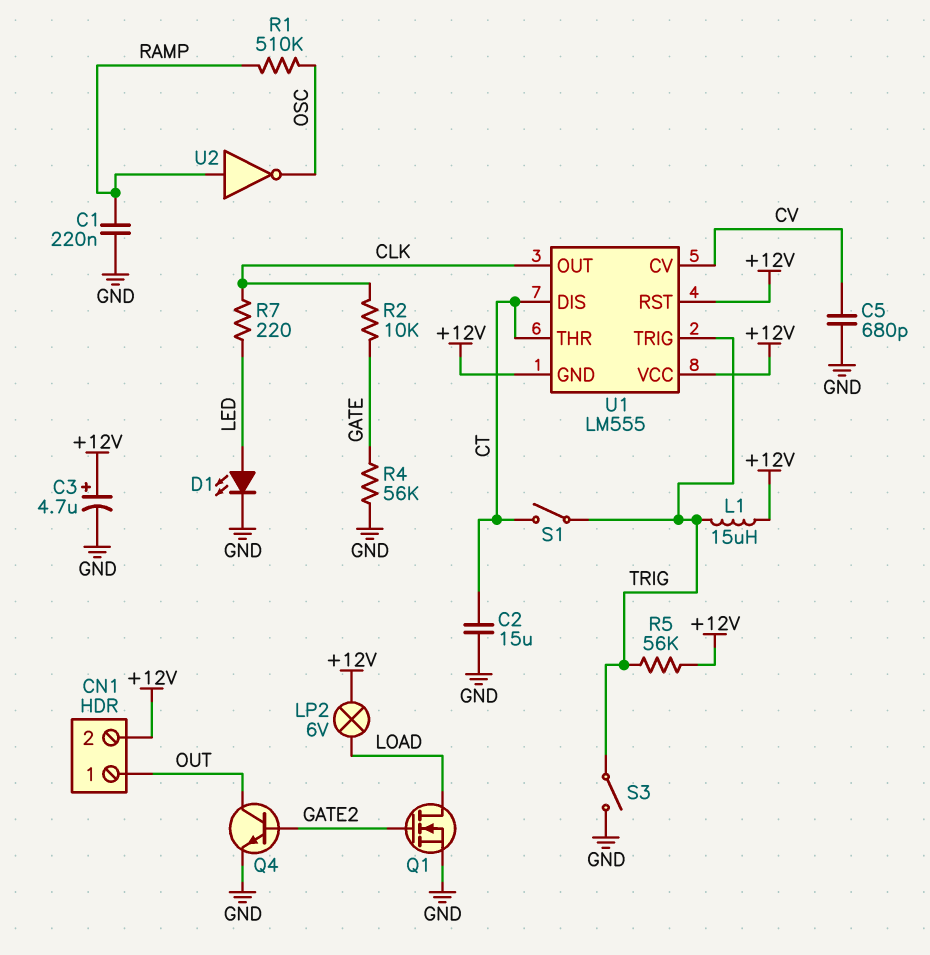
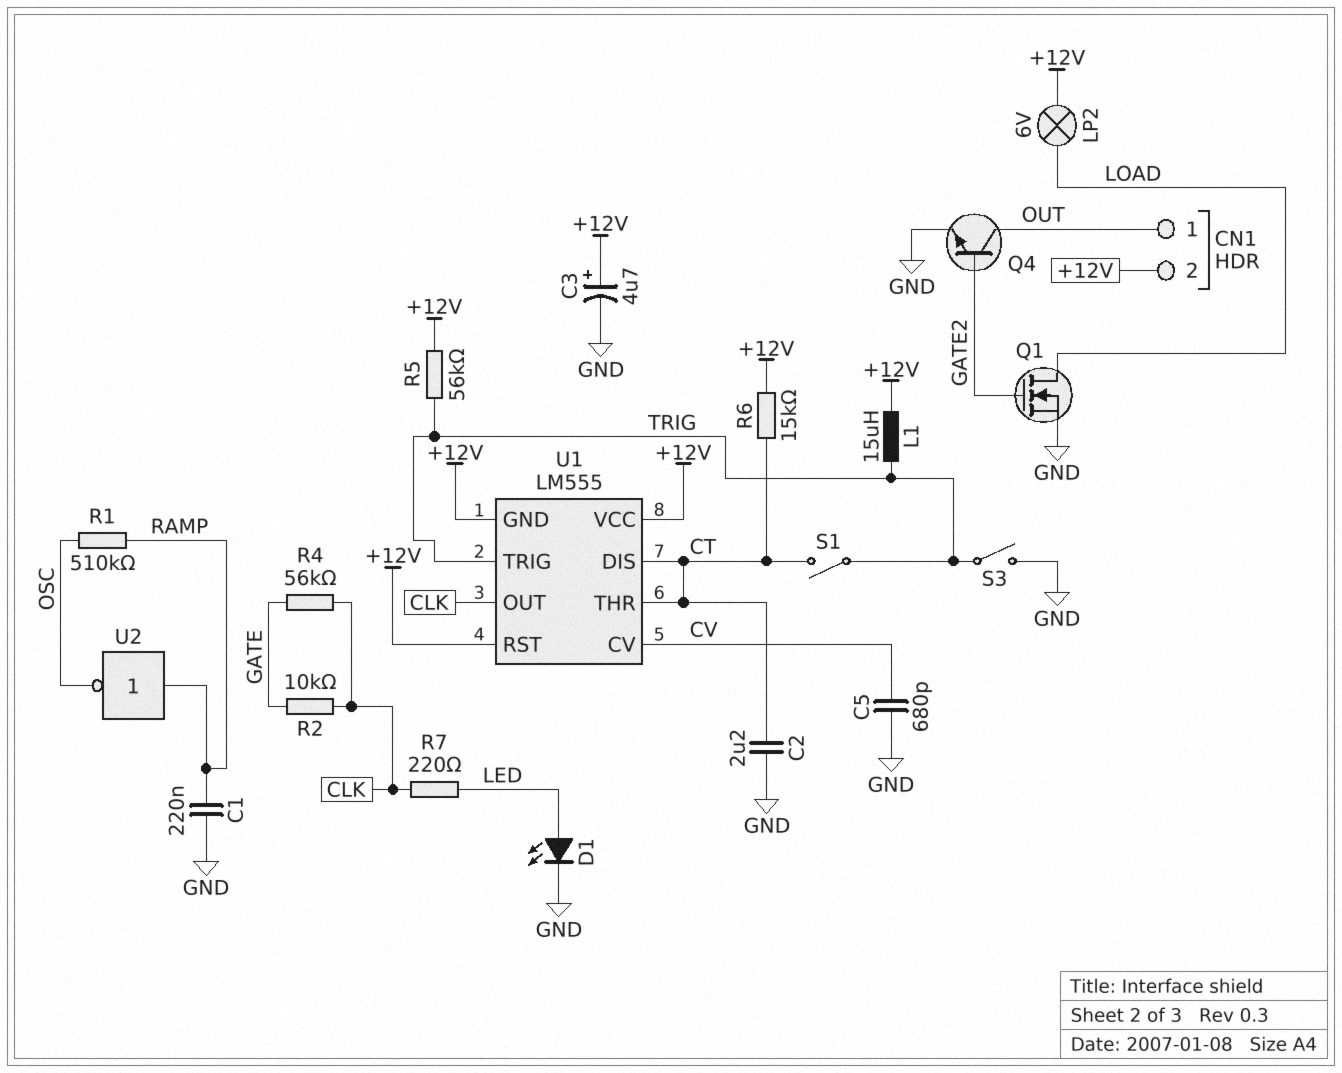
C2: 15uF (CT, GND) -> 2.2uF (CT, GND)
R4: 56k (GATE, GND) -> 56k (CLK, GATE)
R6: none -> 15k (+12V, CT)

